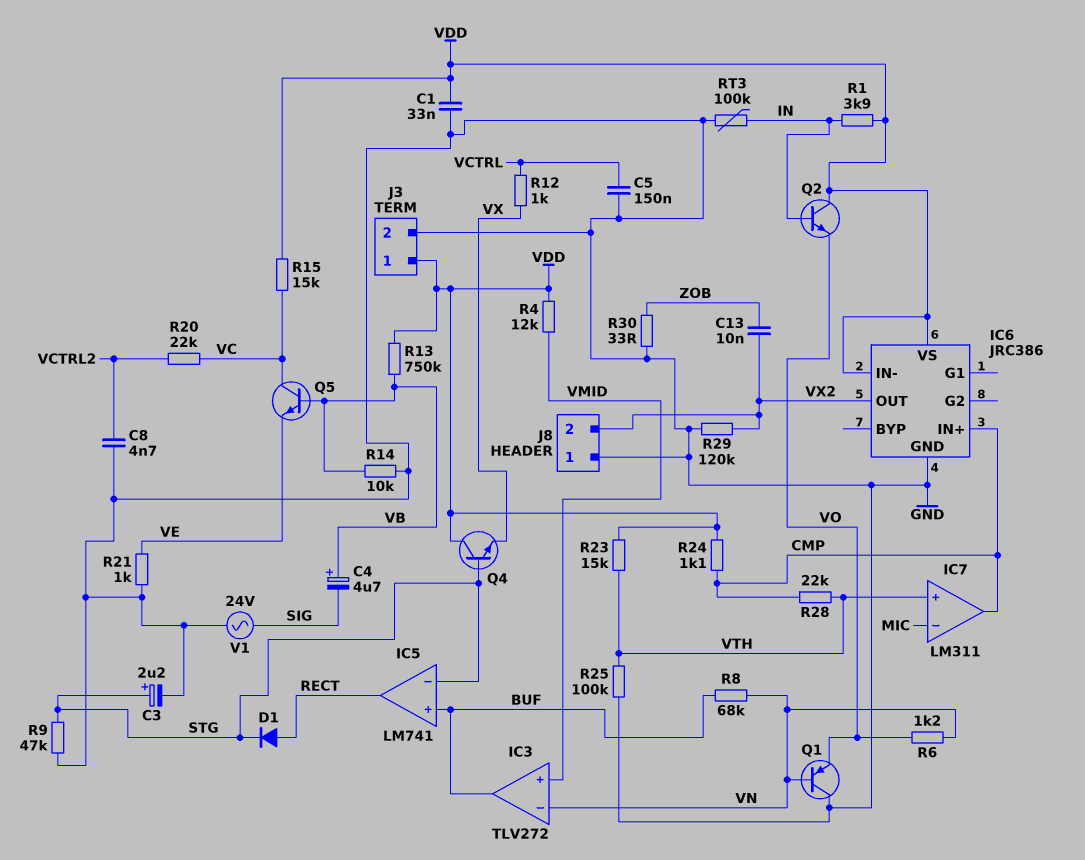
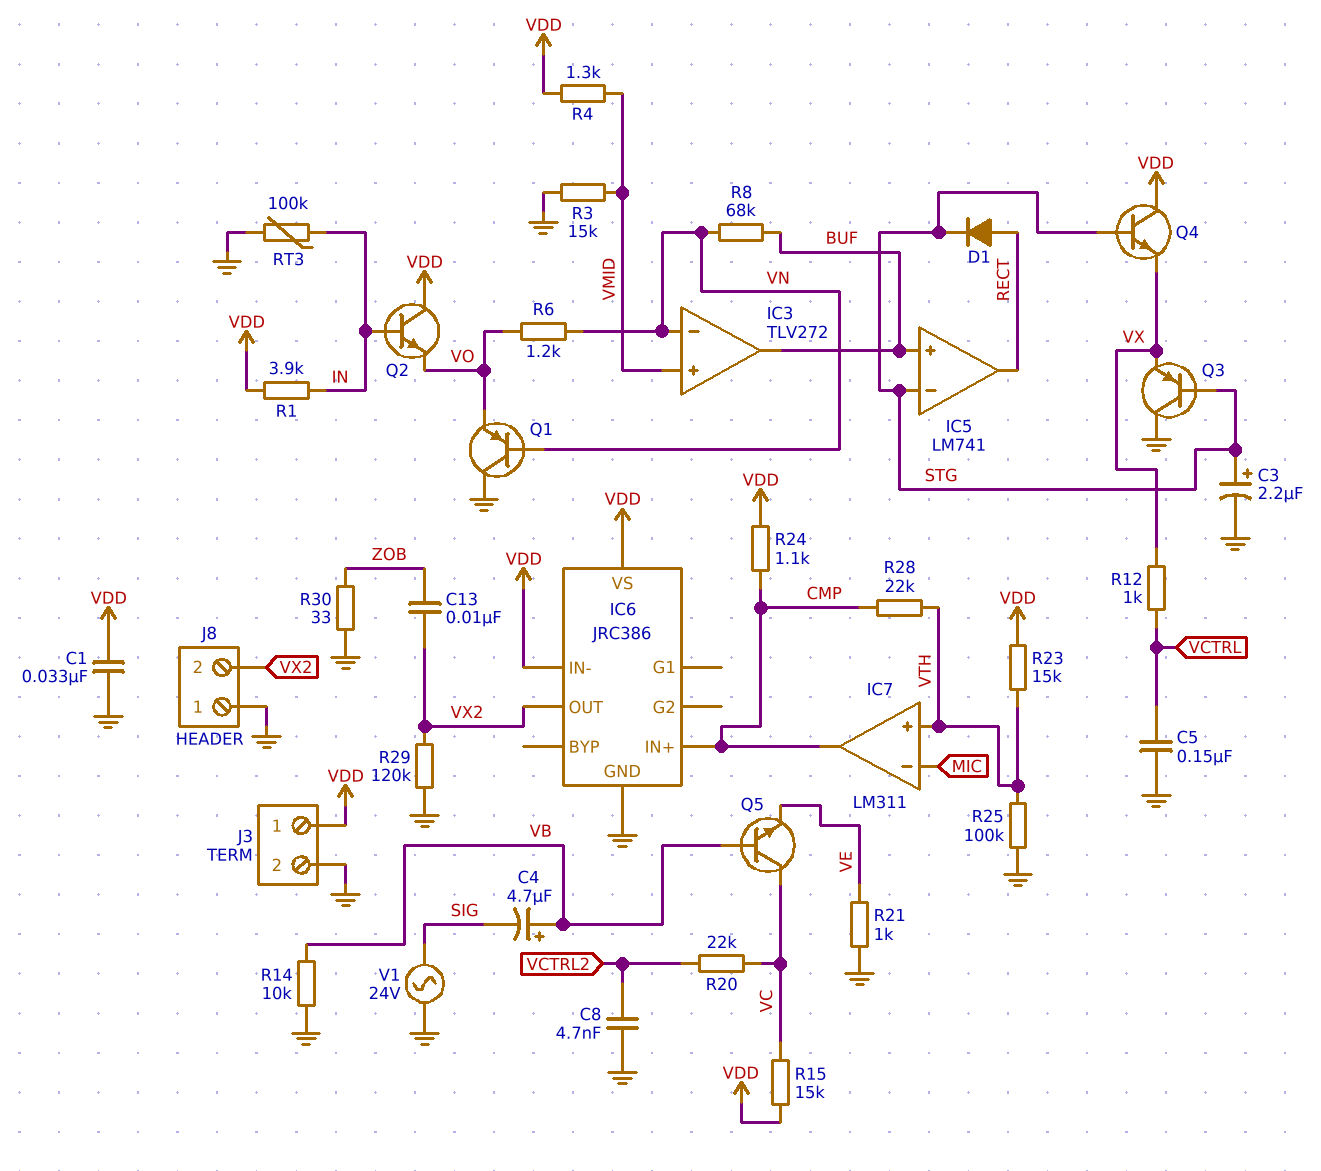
Q3: none -> PNP (B STG, C GND, E VX)
R3: none -> 15k (GND, VMID)
R4: 12k (VDD, VMID) -> 1.3k (VDD, VMID)
R9: 47k (GND, STG) -> none
R13: 750k (VB, VDD) -> none

